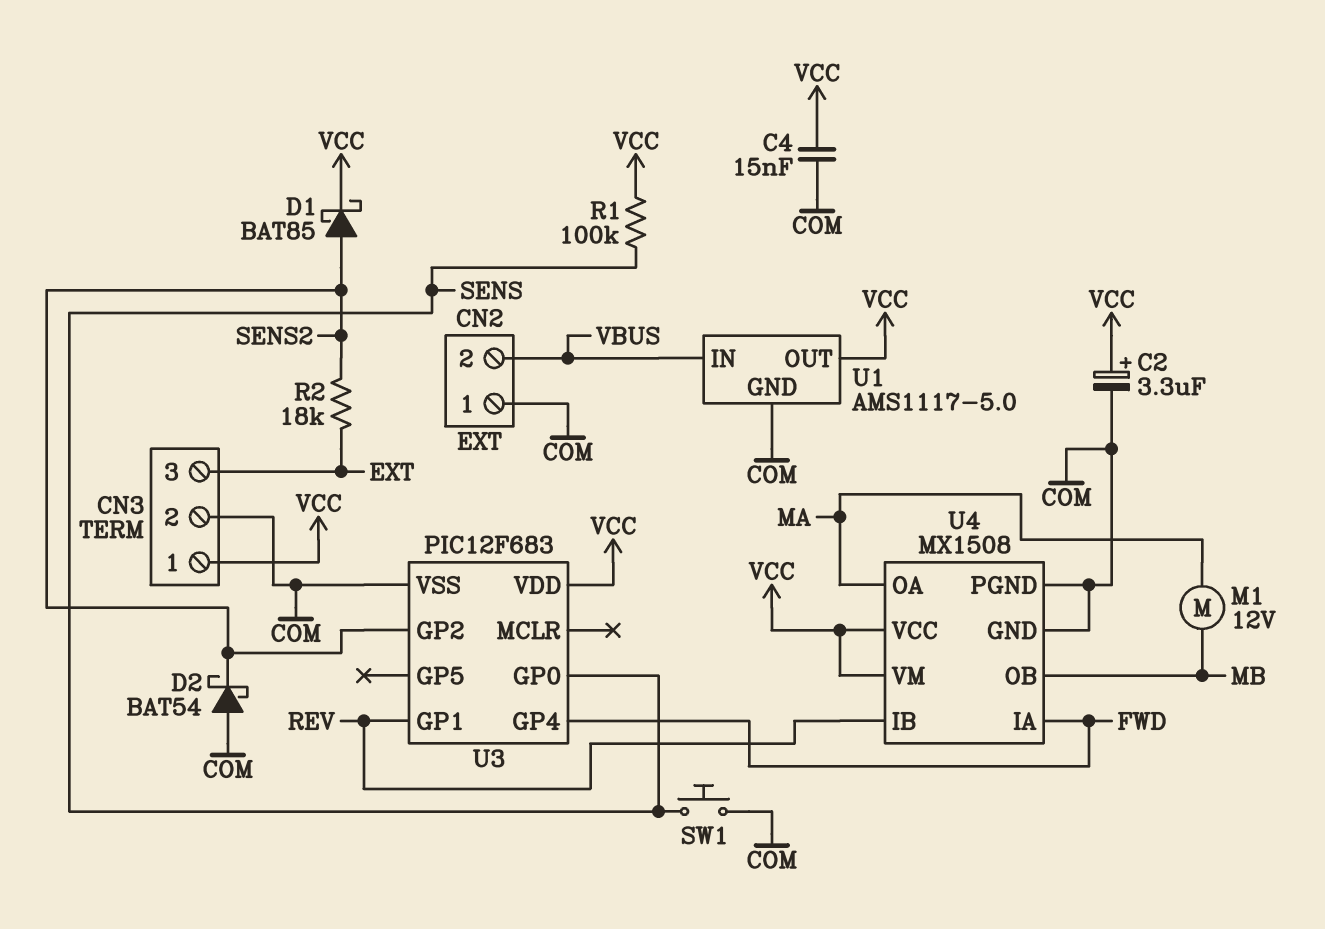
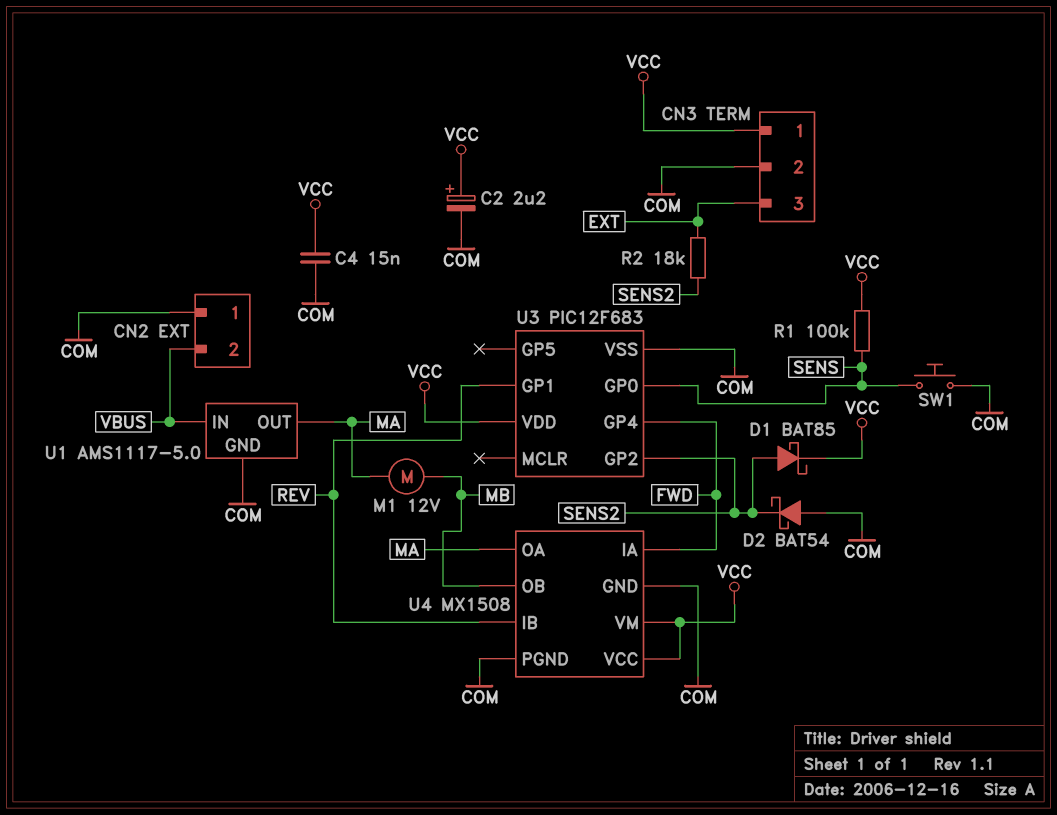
C2: 3.3uF (plus VCC, minus COM) -> 2.2uF (plus VCC, minus COM)
U1 pin OUT: VCC -> MA

